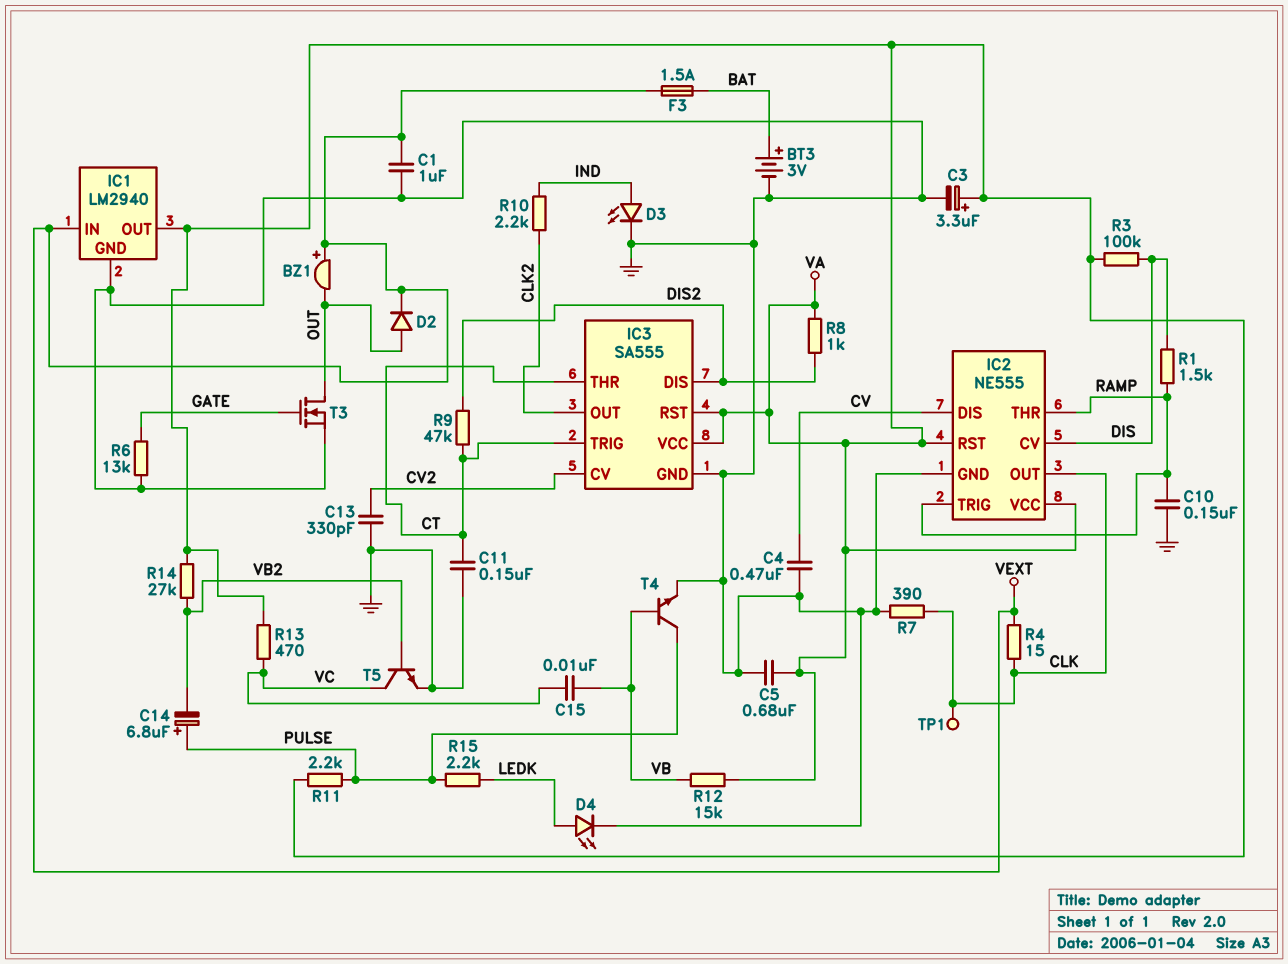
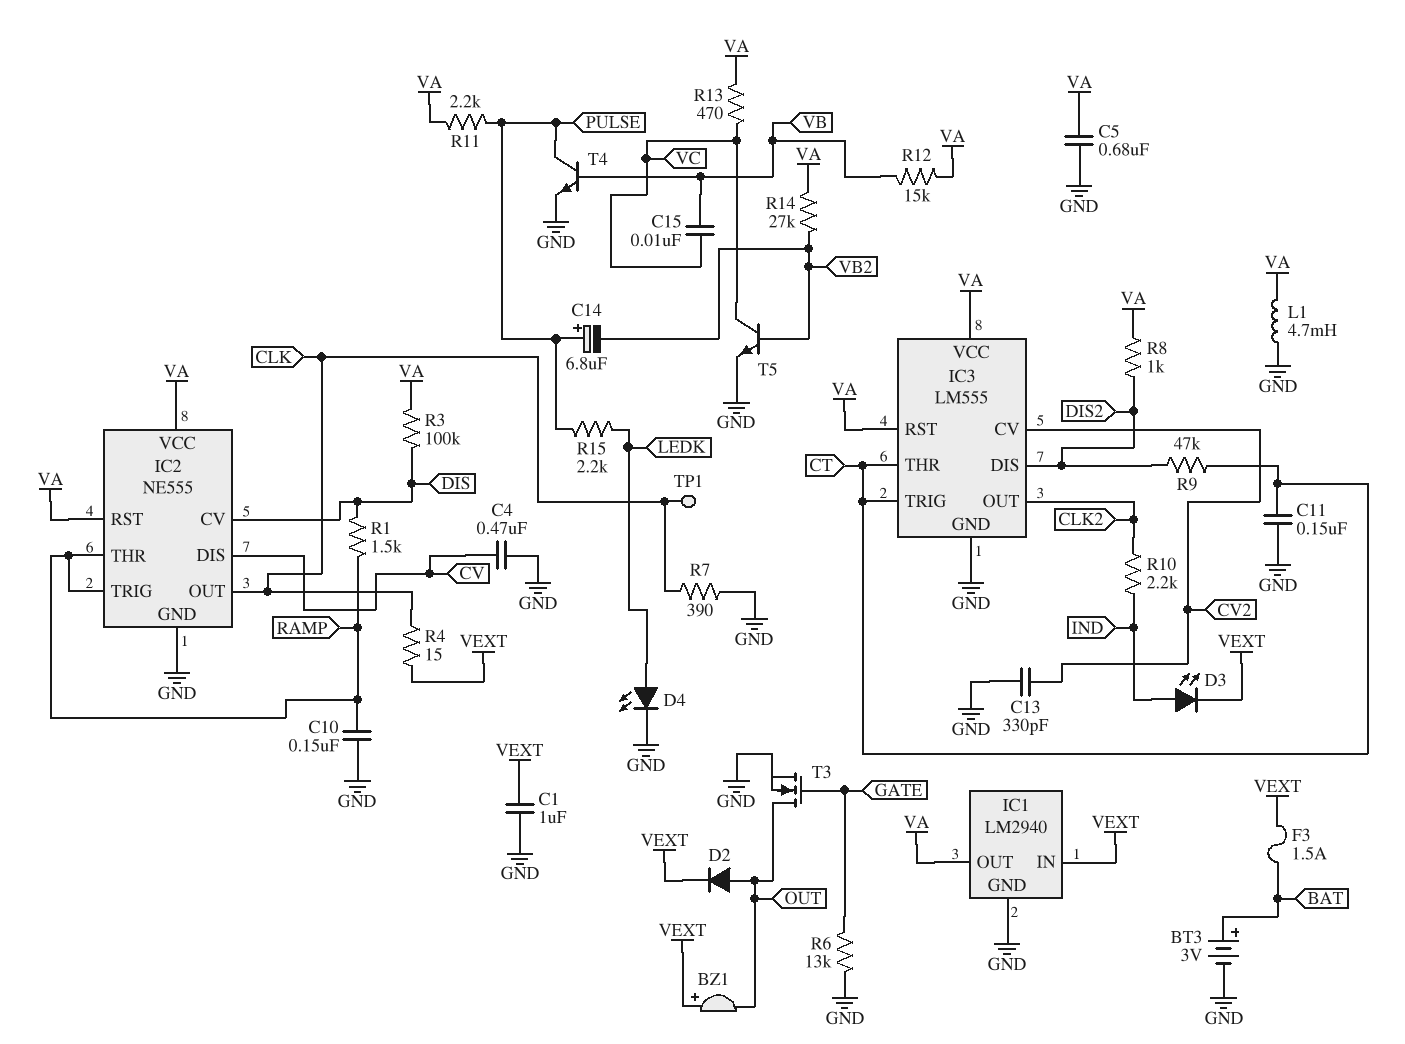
C3: 3.3uF (plus VA, minus GND) -> none
D3: LED (A IND, K GND) -> LED (A IND, K VEXT)
IC3: SA555 -> LM555
L1: none -> 4.7mH (GND, VA)

